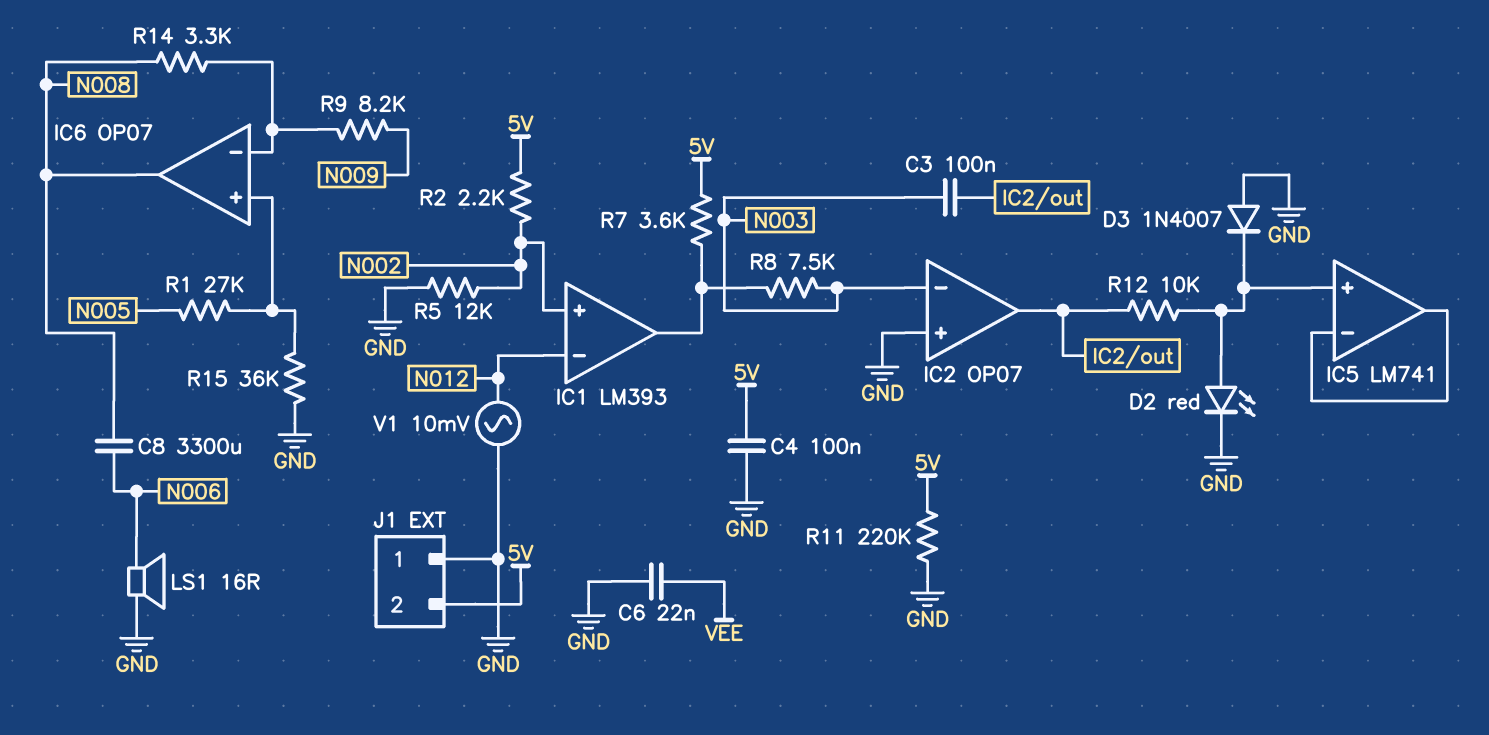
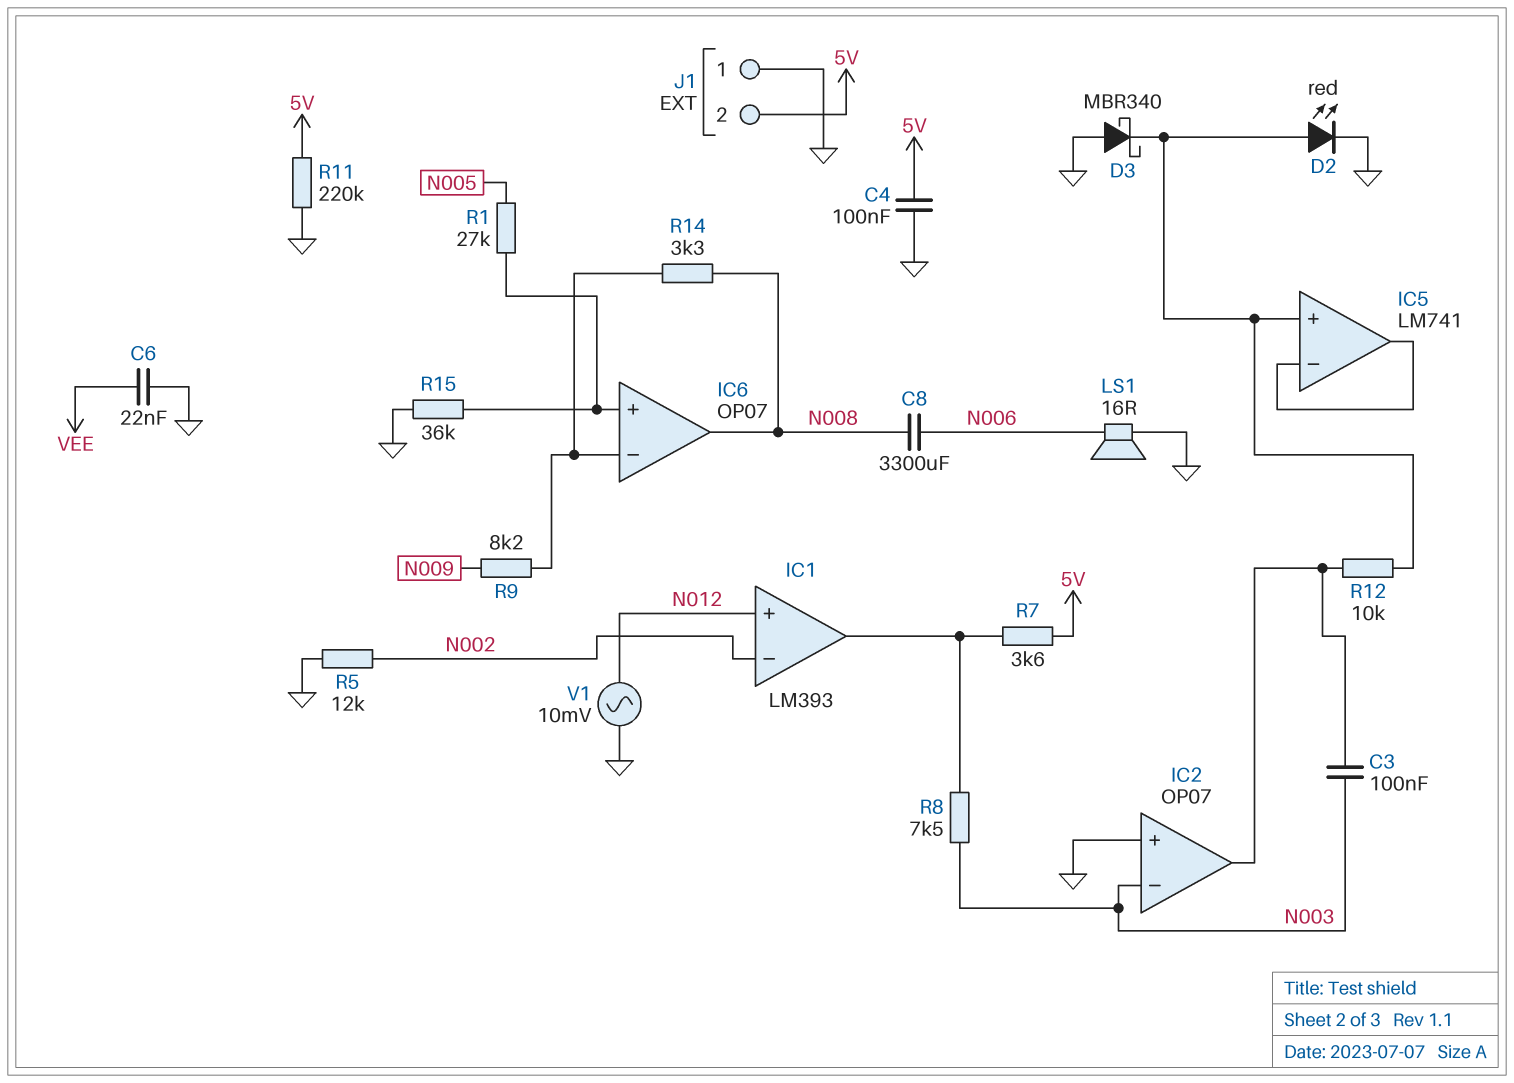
D3: diode 1N4007 (A GND, K IC5/in+) -> schottky MBR340 (A GND, K IC5/in+)
IC1 pin in+: N002 -> N012
IC1 pin in-: N012 -> N002
R2: 2.2k (5V, N002) -> none

